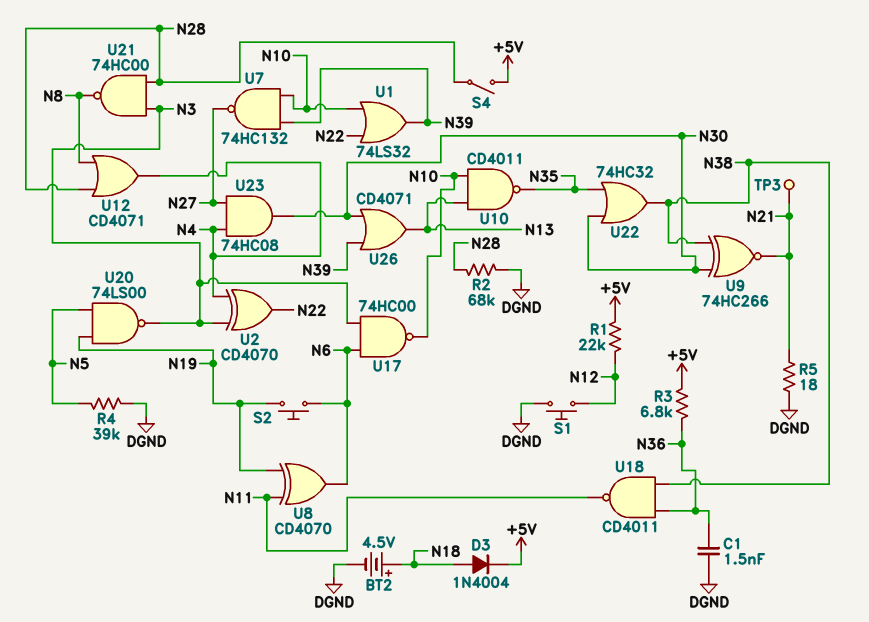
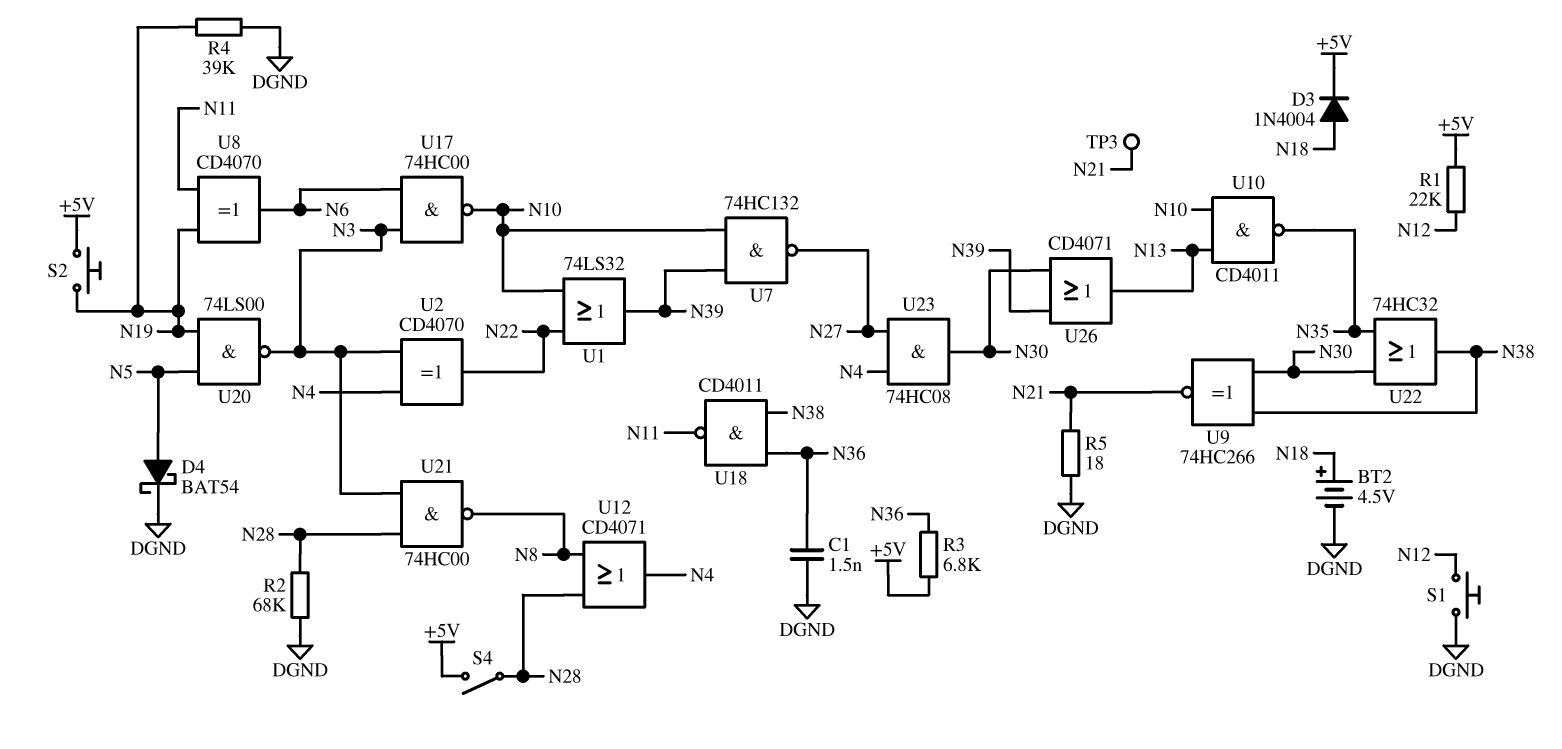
D4: none -> schottky BAT54 (A N5, K DGND)
R4: 39k (DGND, N5) -> 39k (DGND, N19)
S2: button (N6, N19) -> button (+5V, N19)

